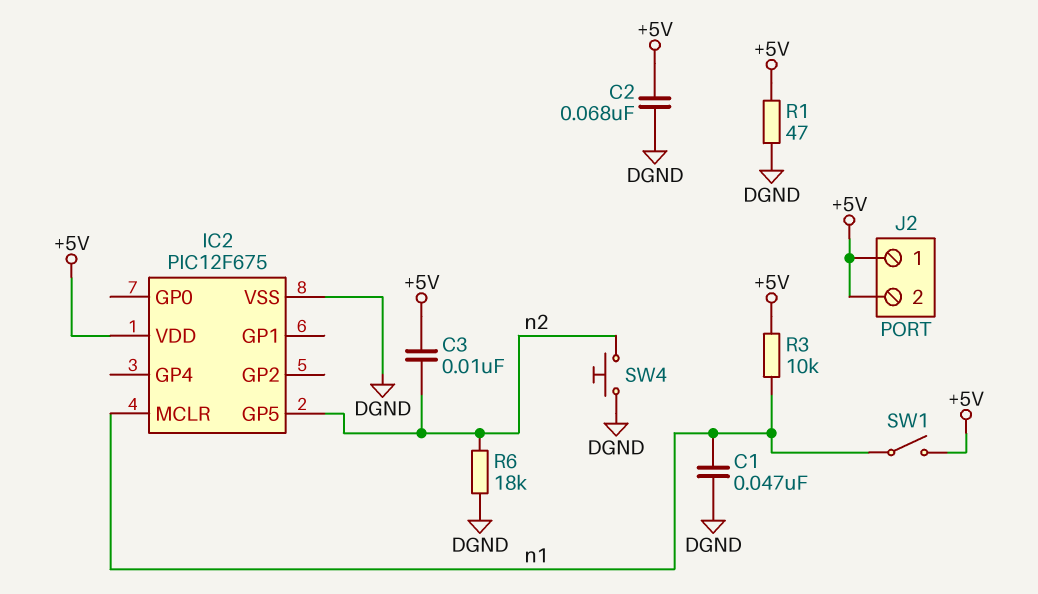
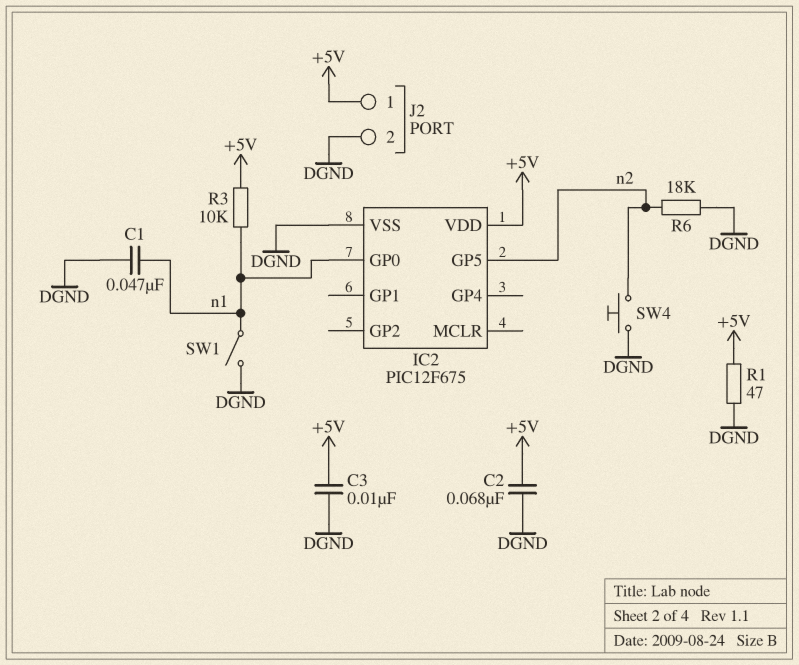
C3: 10nF (+5V, n2) -> 10nF (+5V, DGND)
IC2 pin GP0: none -> n1
IC2 pin MCLR: n1 -> none
J2 pin 2: +5V -> DGND
SW1: switch (+5V, n1) -> switch (DGND, n1)

